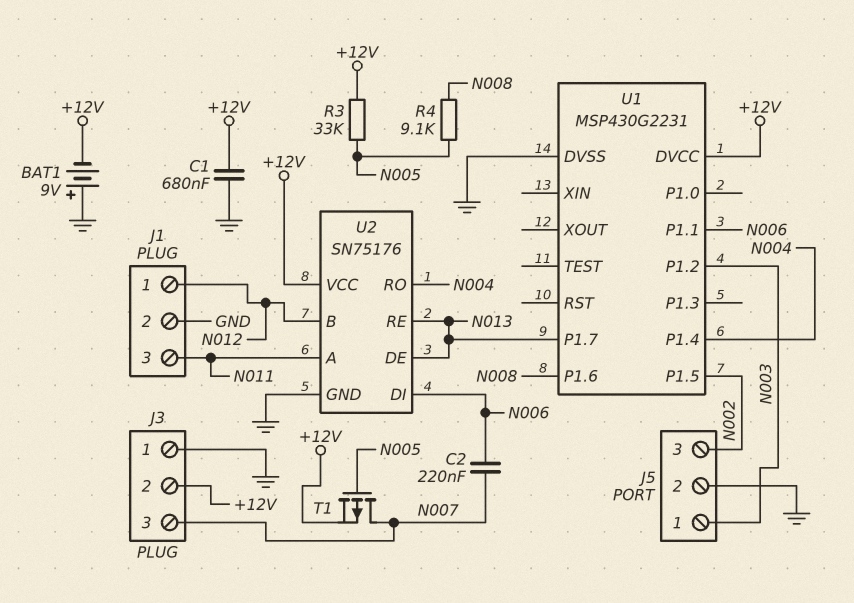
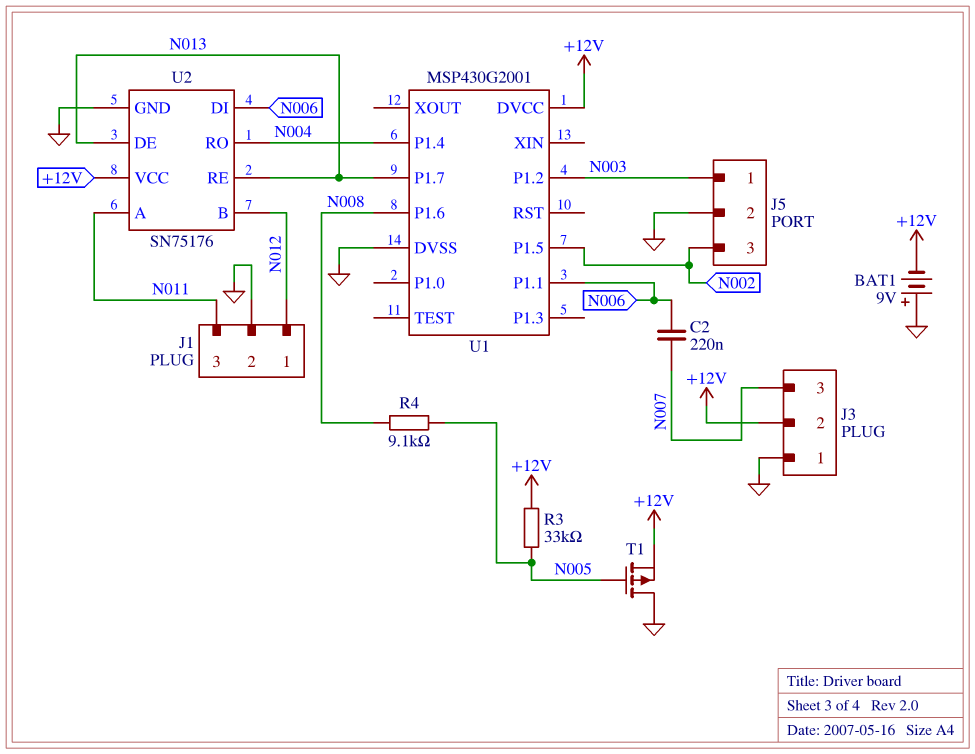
C1: 680nF (+12V, GND) -> none
T1: PMOS (G N005, D N007, S +12V) -> PMOS (G N005, D GND, S +12V)
U1: MSP430G2231 -> MSP430G2001

